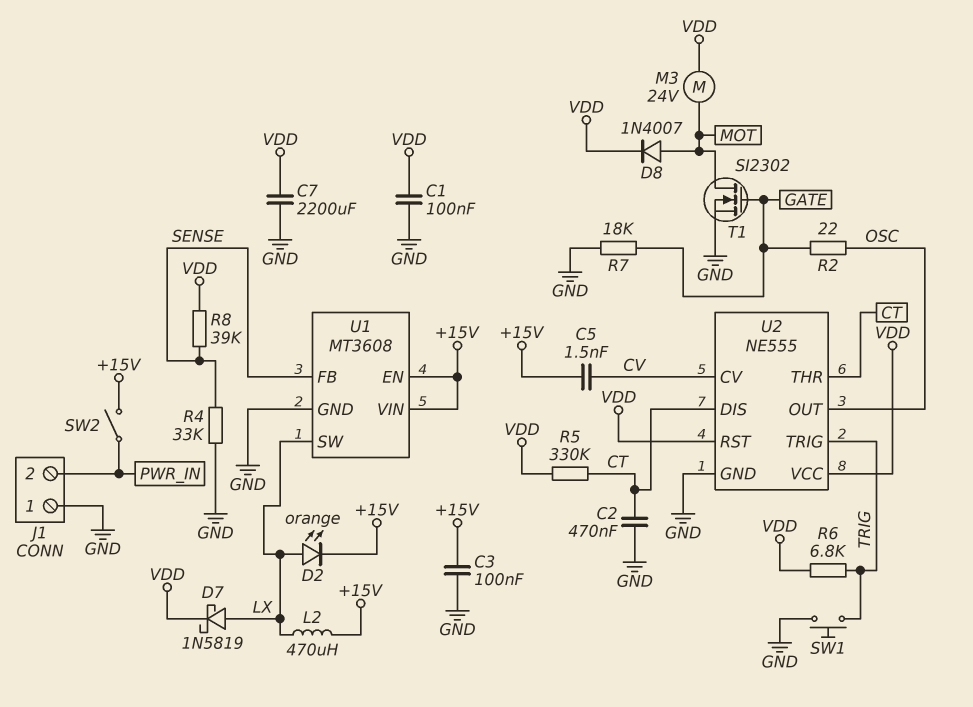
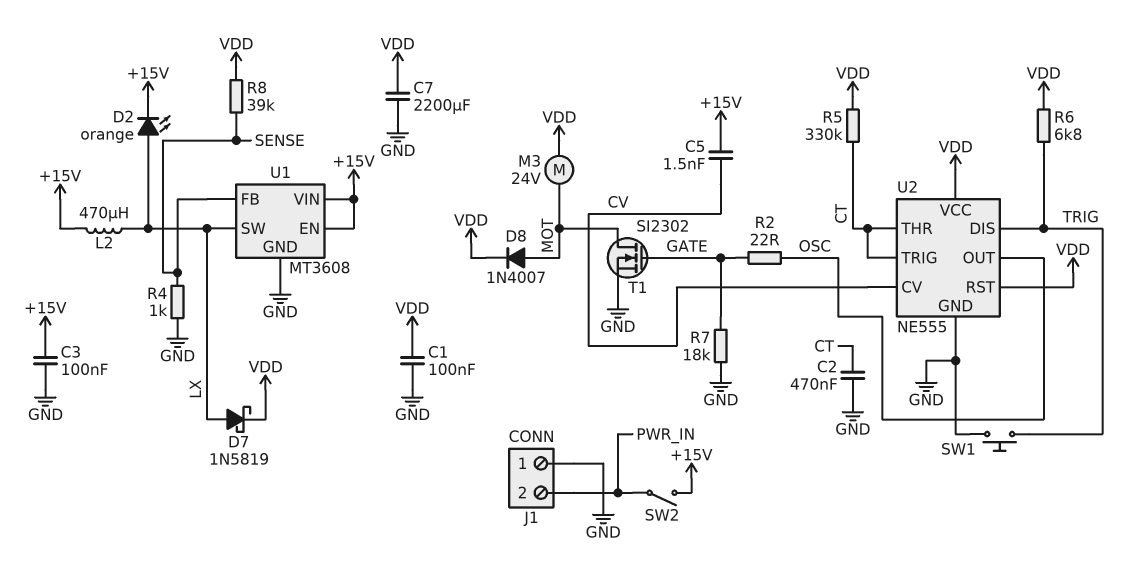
R4: 33k (GND, SENSE) -> 1k (GND, SENSE)
U2 pin DIS: CT -> TRIG
U2 pin TRIG: TRIG -> CT

